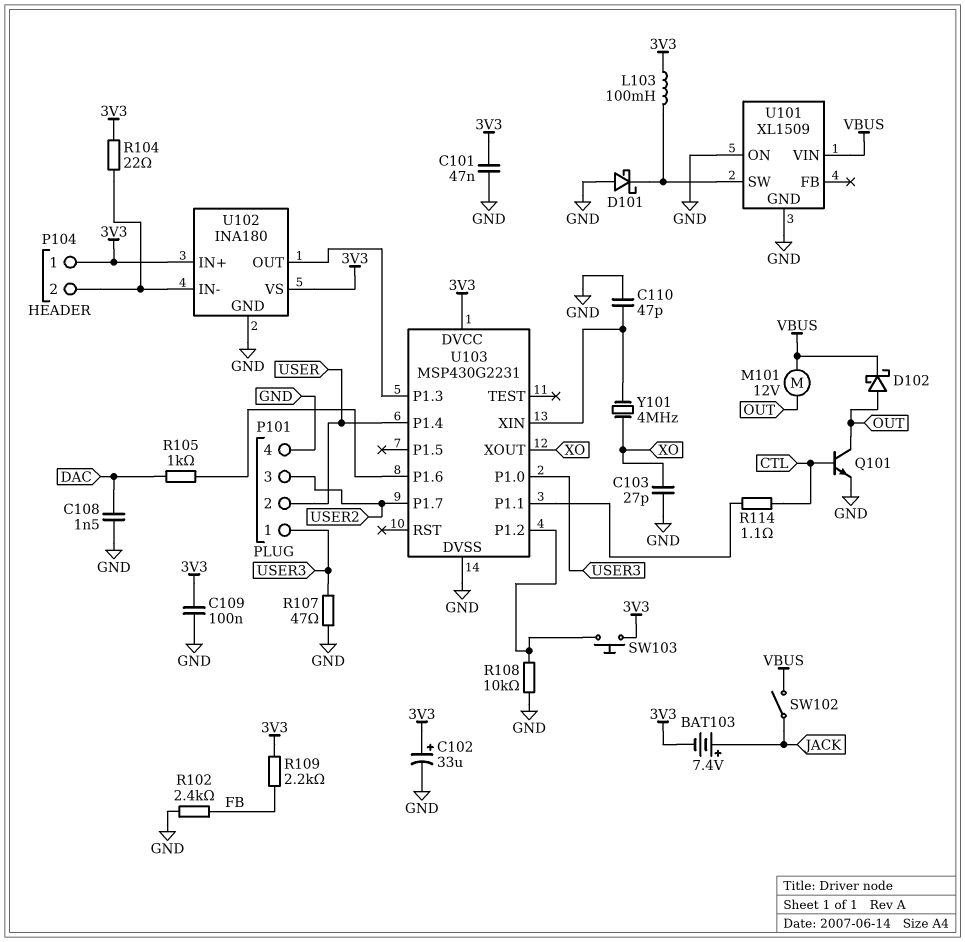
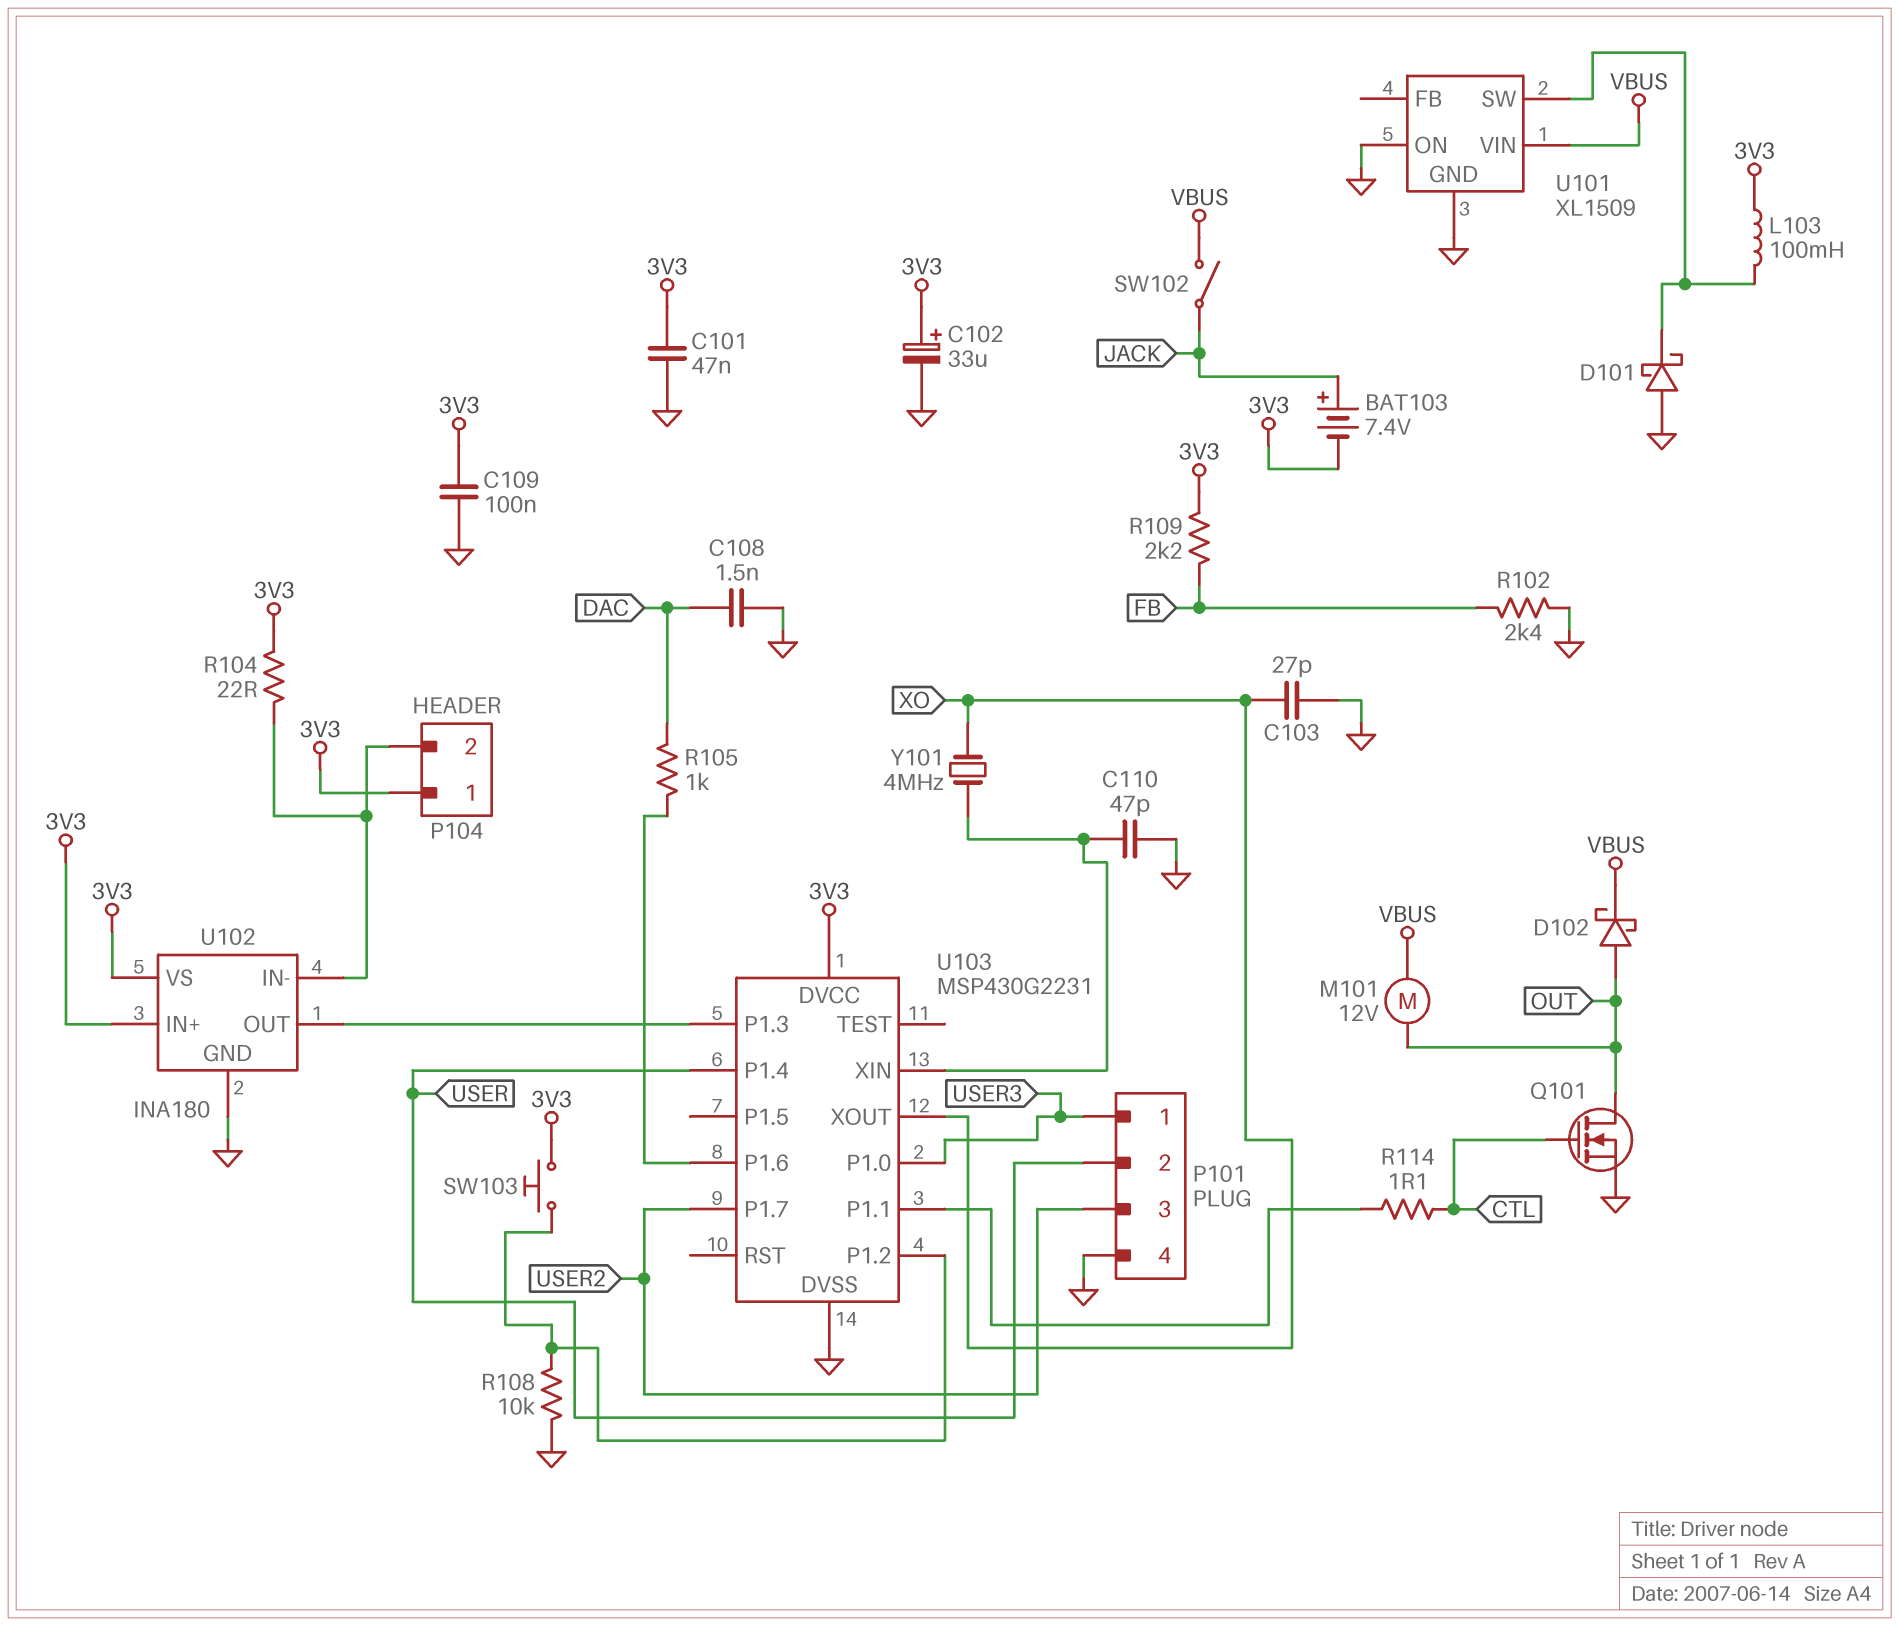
Q101: NPN (B CTL, C OUT, E GND) -> NMOS (G CTL, D OUT, S GND)
R107: 47 (GND, USER3) -> none

